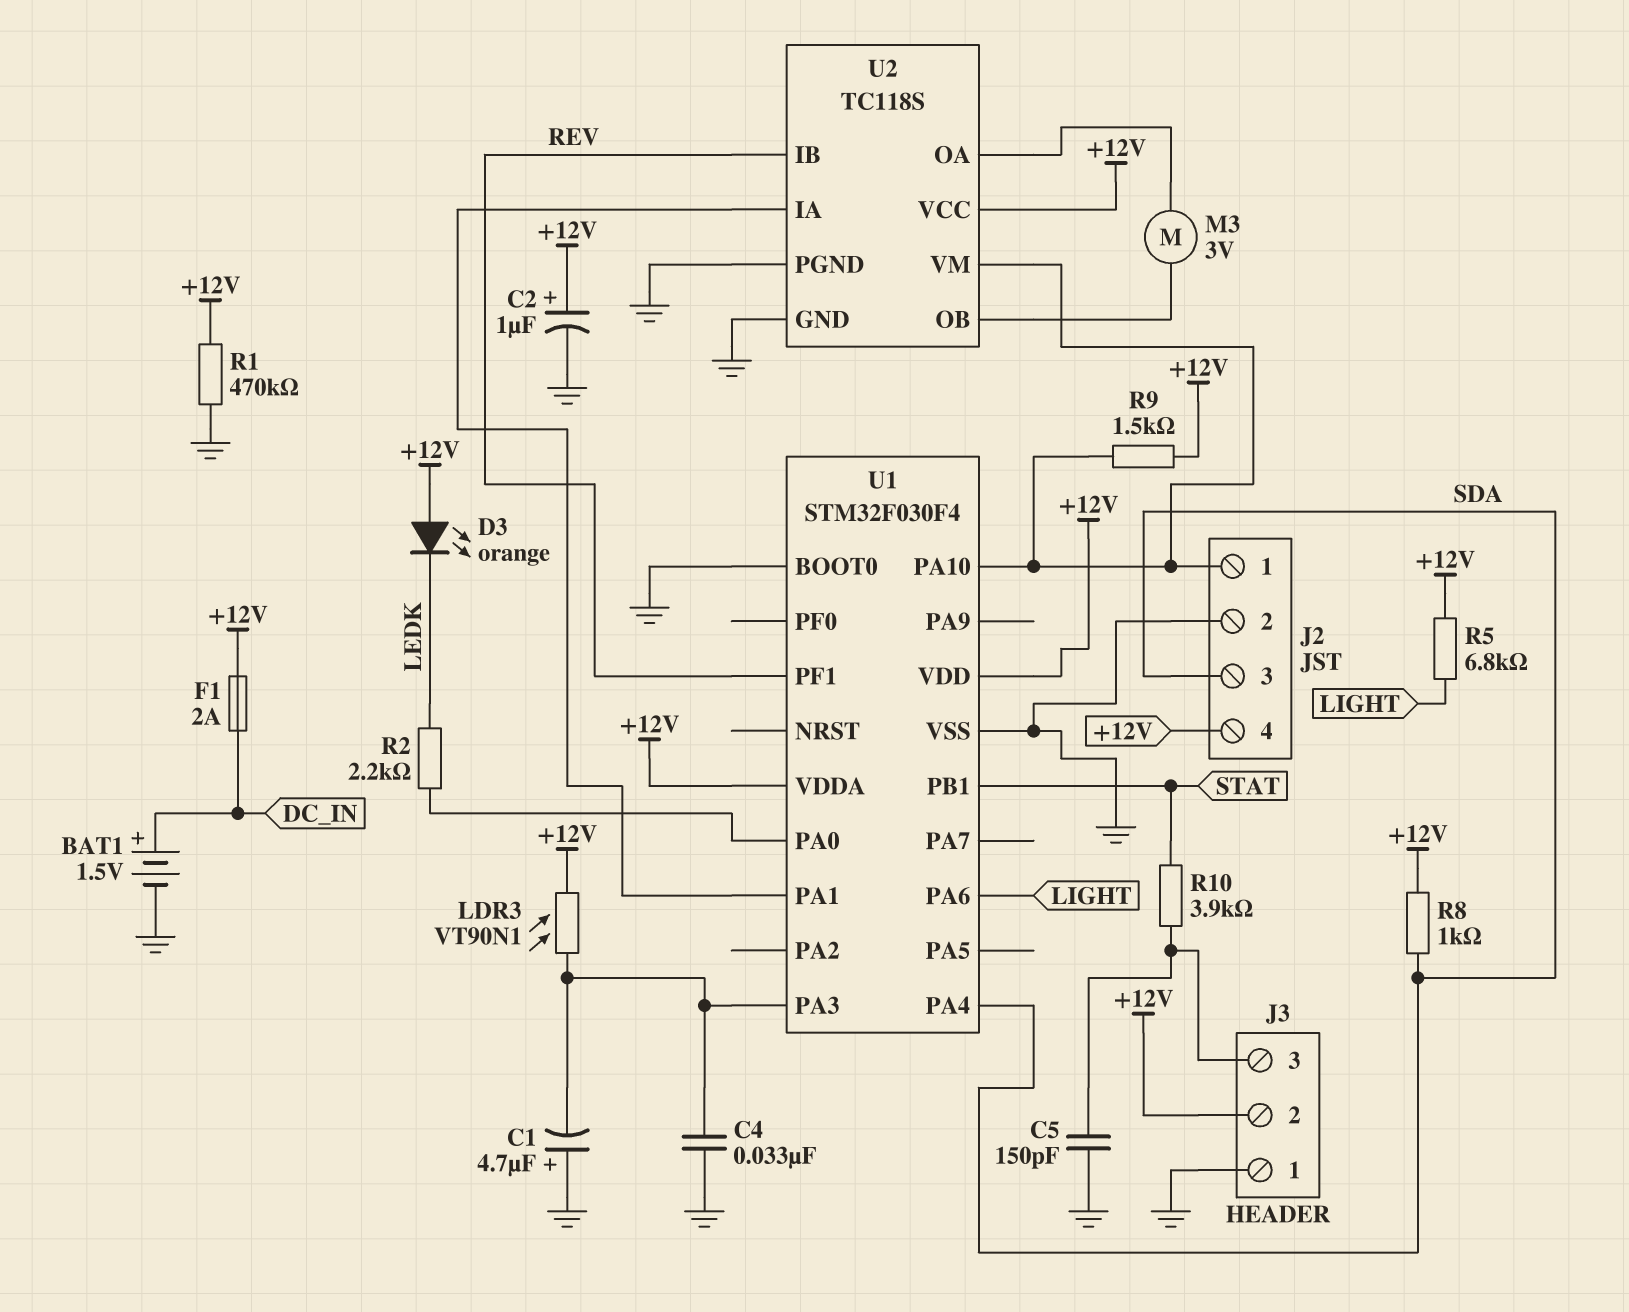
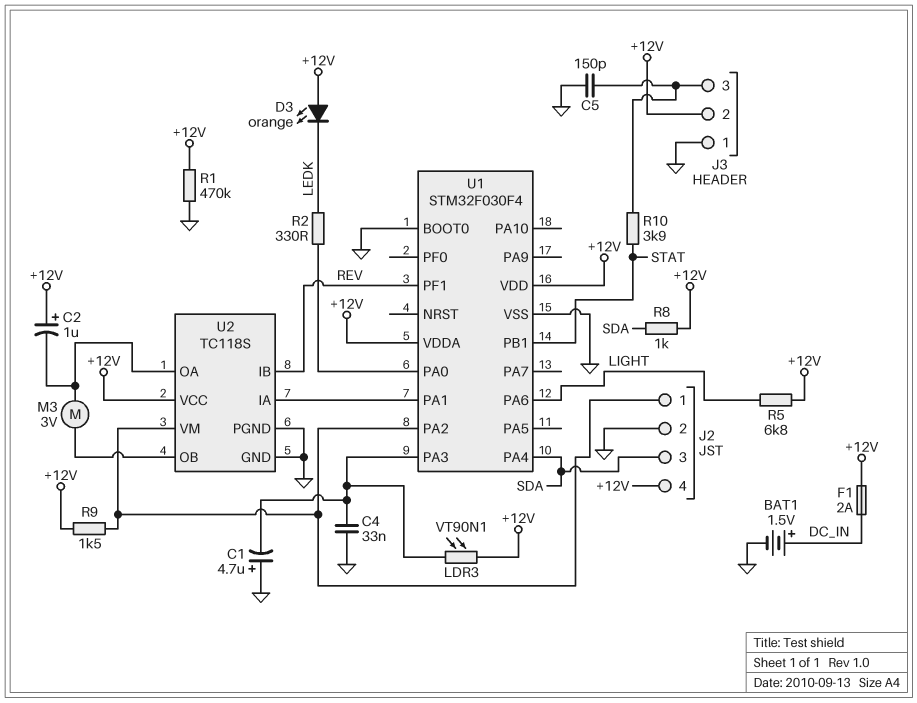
C2: 1uF (plus +12V, minus GND) -> 1uF (plus +12V, minus U2/OA)
R2: 2.2k (LEDK, U1/PA0) -> 330 (LEDK, U1/PA0)
U1 pin PA2: none -> J2/1
U1 pin PA10: J2/1 -> none

